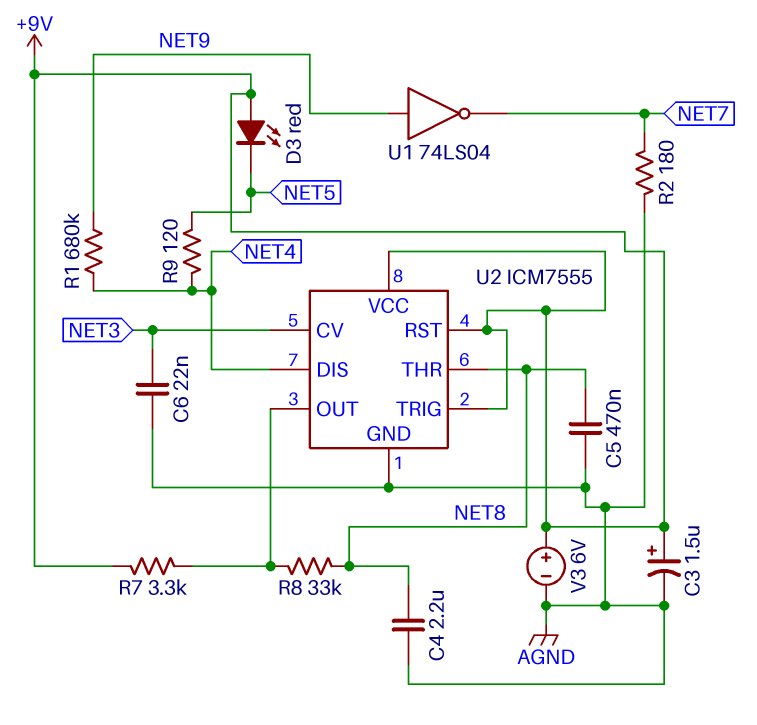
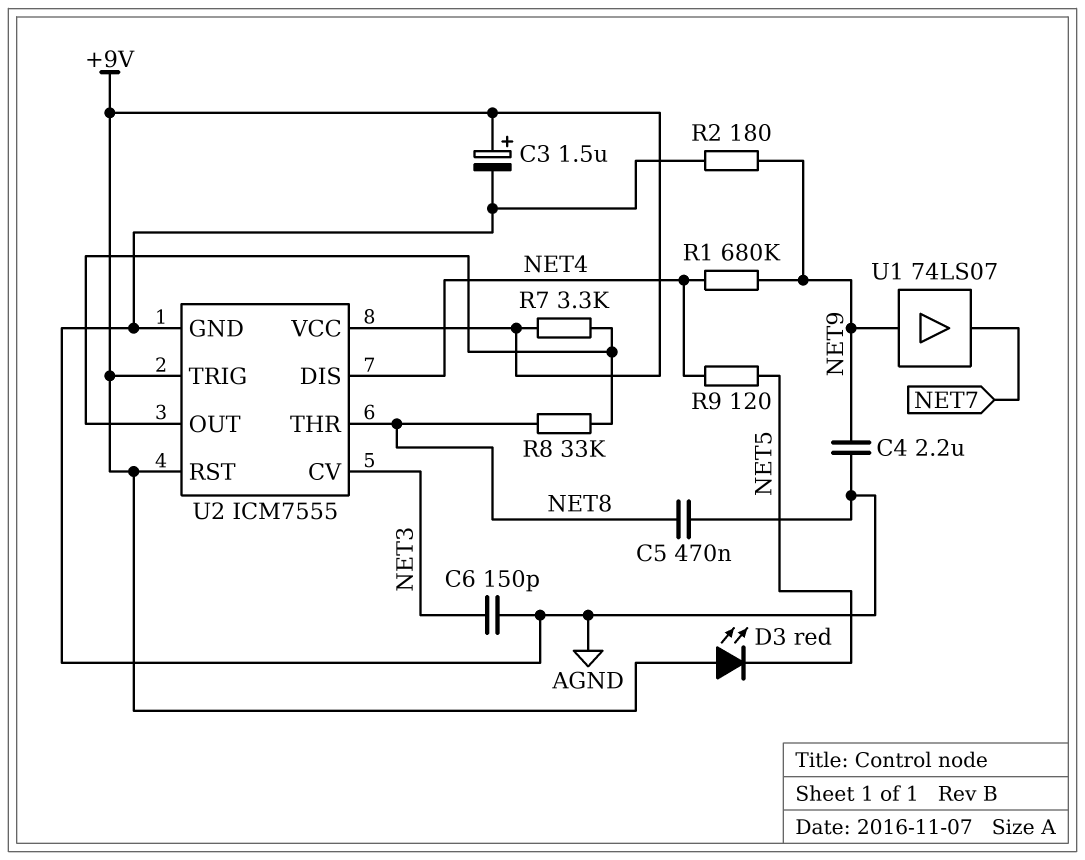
C4: 2.2uF (AGND, NET8) -> 2.2uF (AGND, NET9)
C6: 22nF (AGND, NET3) -> 150pF (AGND, NET3)
R2: 180 (AGND, NET7) -> 180 (AGND, NET9)
U1: NOT 74LS04 (in NET9, out NET7) -> buffer 74LS07 (in NET9, out NET7)
V3: 6V (plus +9V, minus AGND) -> none

